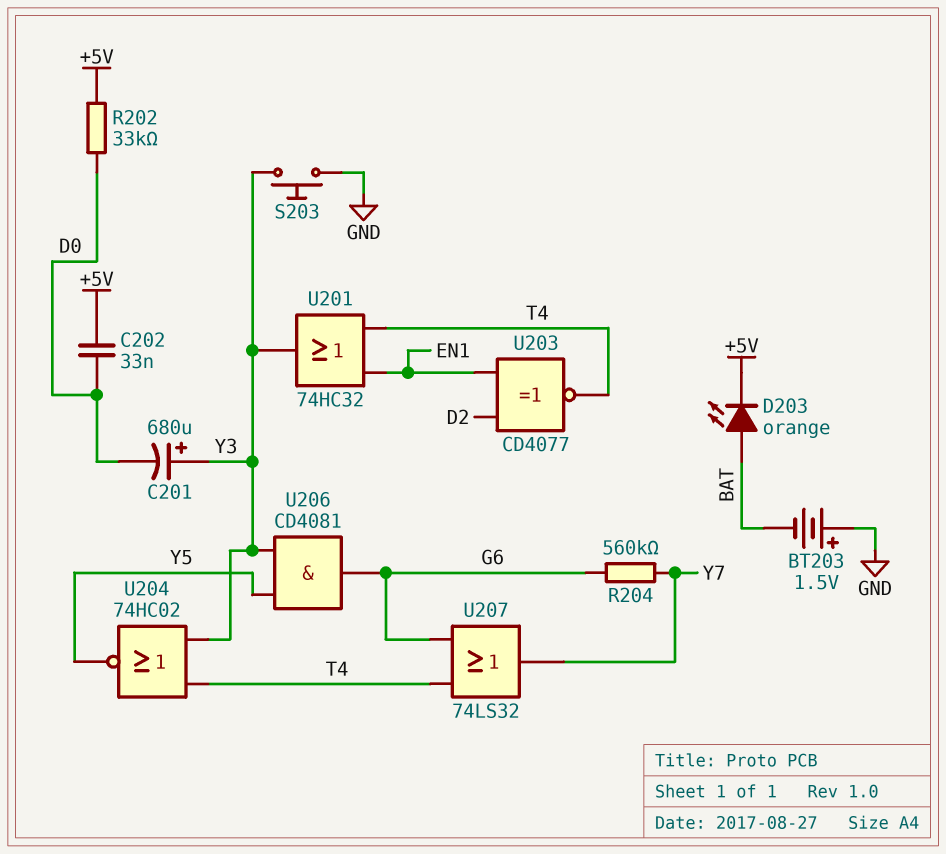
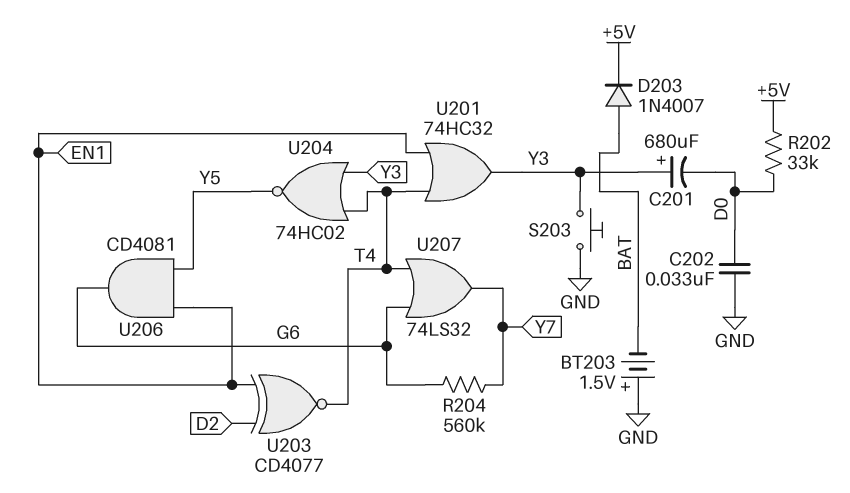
C202: 33nF (+5V, D0) -> 33nF (D0, GND)
D203: LED orange (A BAT, K +5V) -> diode 1N4007 (A BAT, K +5V)
U206: AND CD4081 (in Y3, in Y5, out G6) -> AND CD4081 (in EN1, in Y5, out G6)

